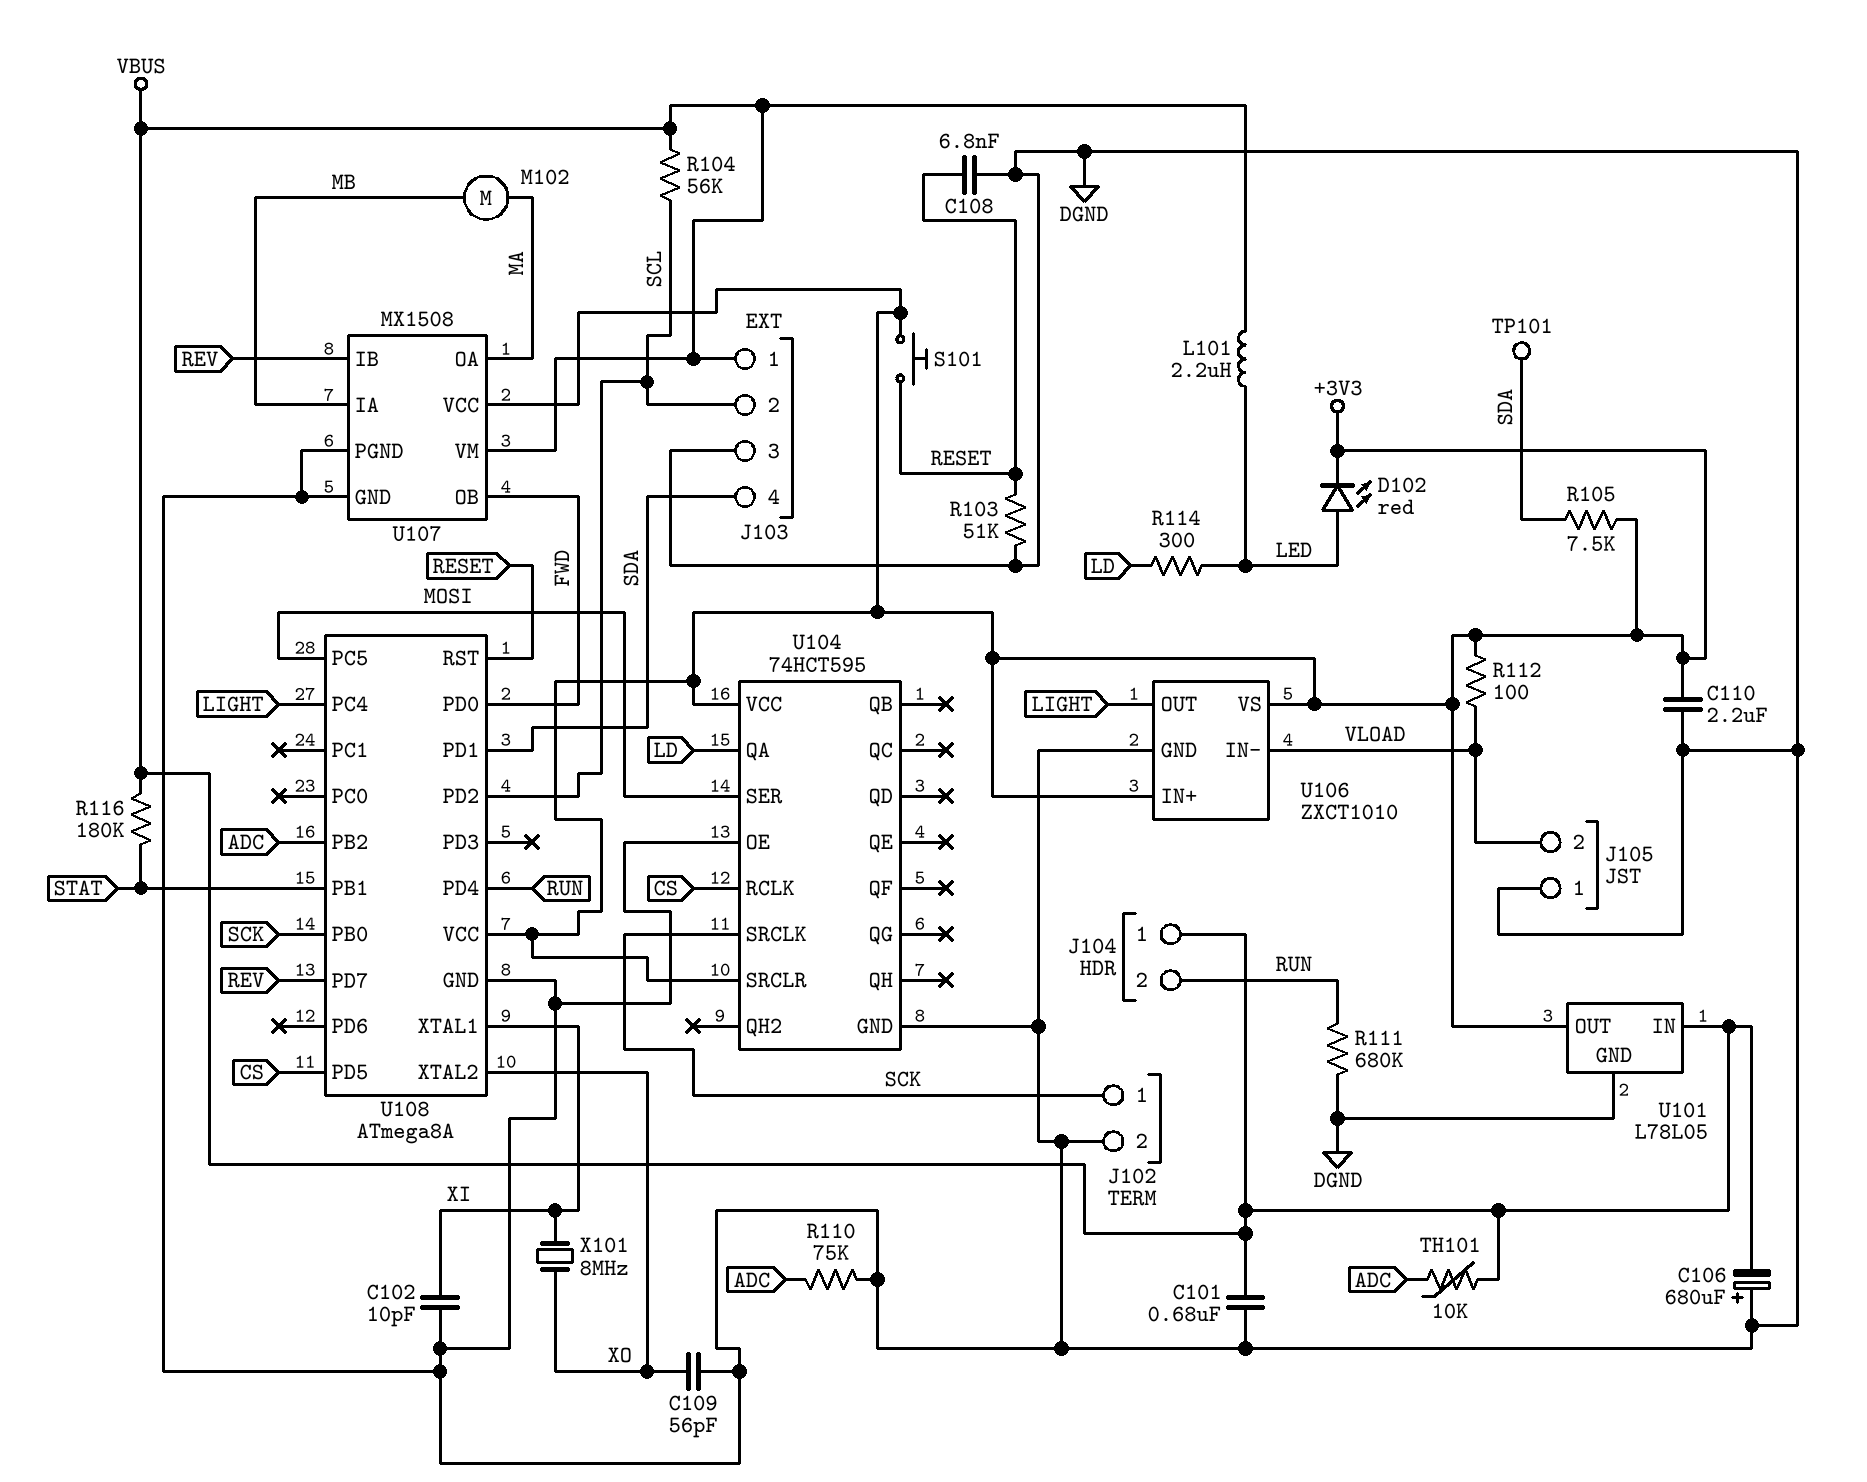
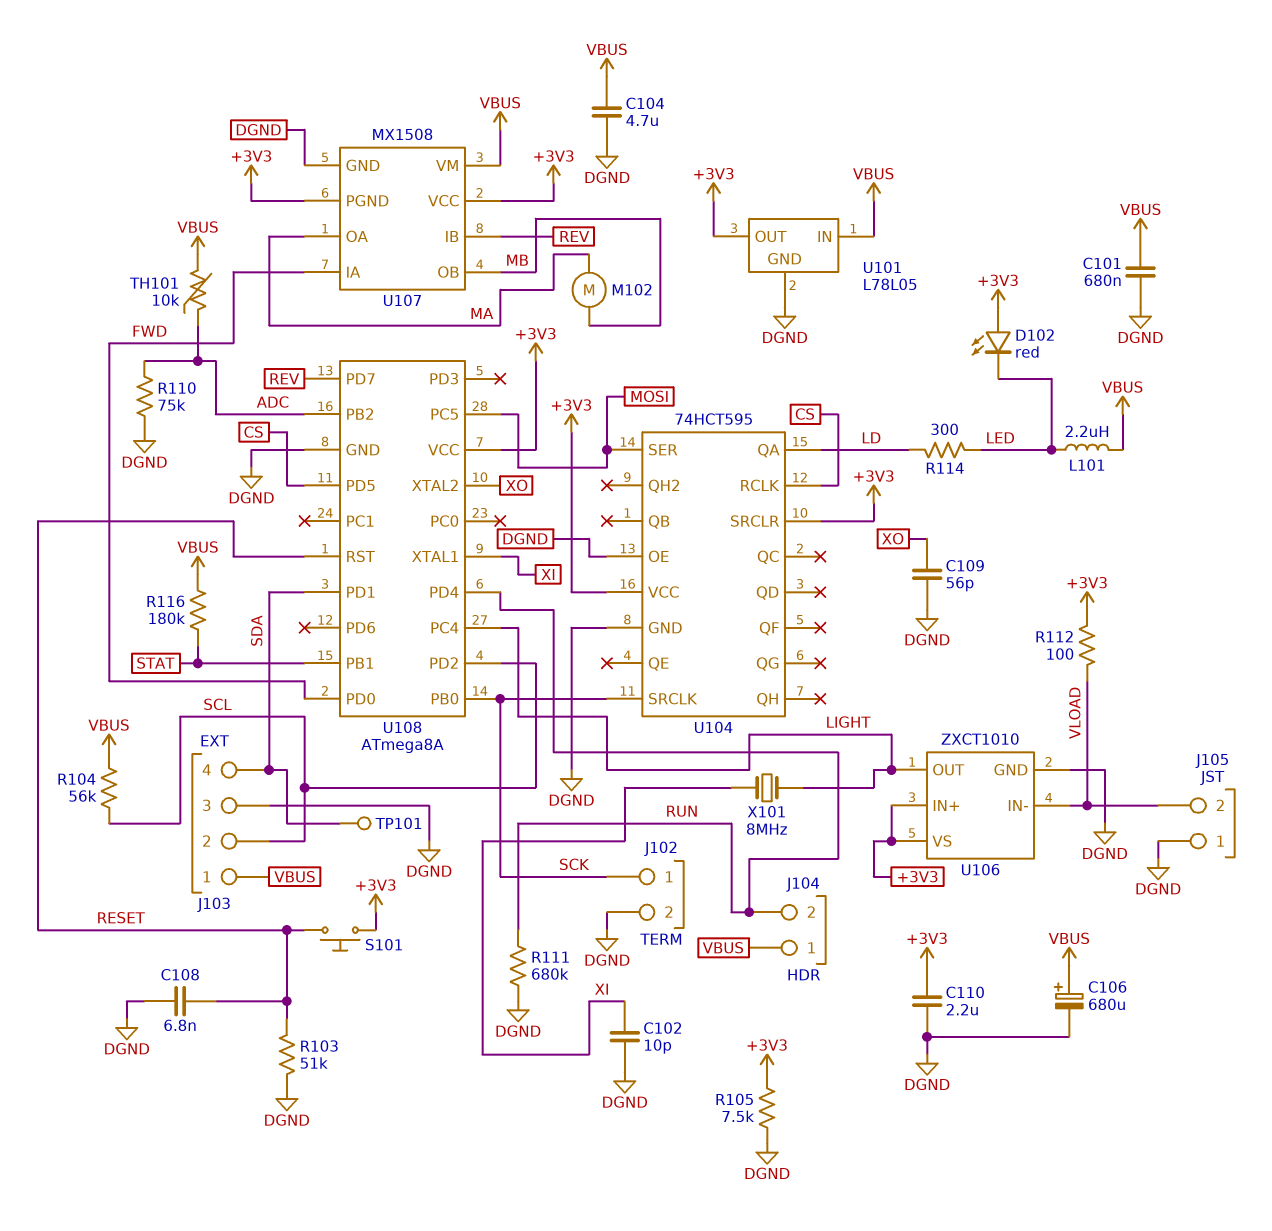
C104: none -> 4.7uF (DGND, VBUS)
C106: 680uF (plus DGND, minus VBUS) -> 680uF (plus VBUS, minus DGND)
D102: LED red (A LED, K +3V3) -> LED red (A +3V3, K LED)
R105: 7.5k (+3V3, SDA) -> 7.5k (+3V3, DGND)
U107 pin IA: MB -> FWD
U107 pin OB: FWD -> MB
U107 pin PGND: DGND -> +3V3
X101: 8MHz (XI, XO) -> 8MHz (LIGHT, XI)

